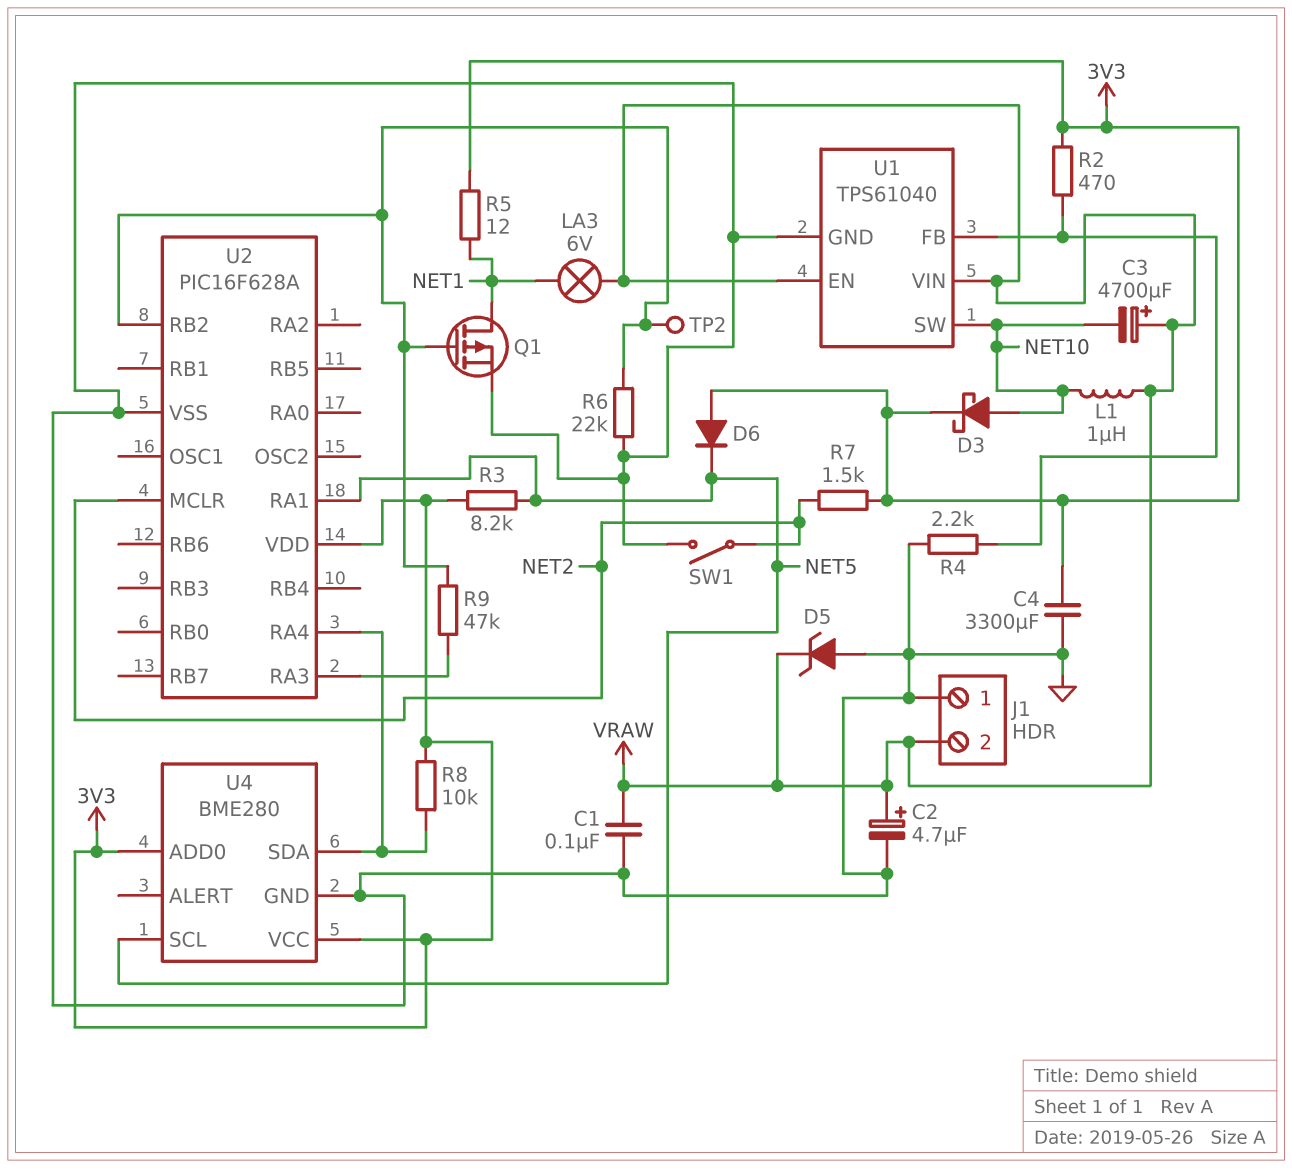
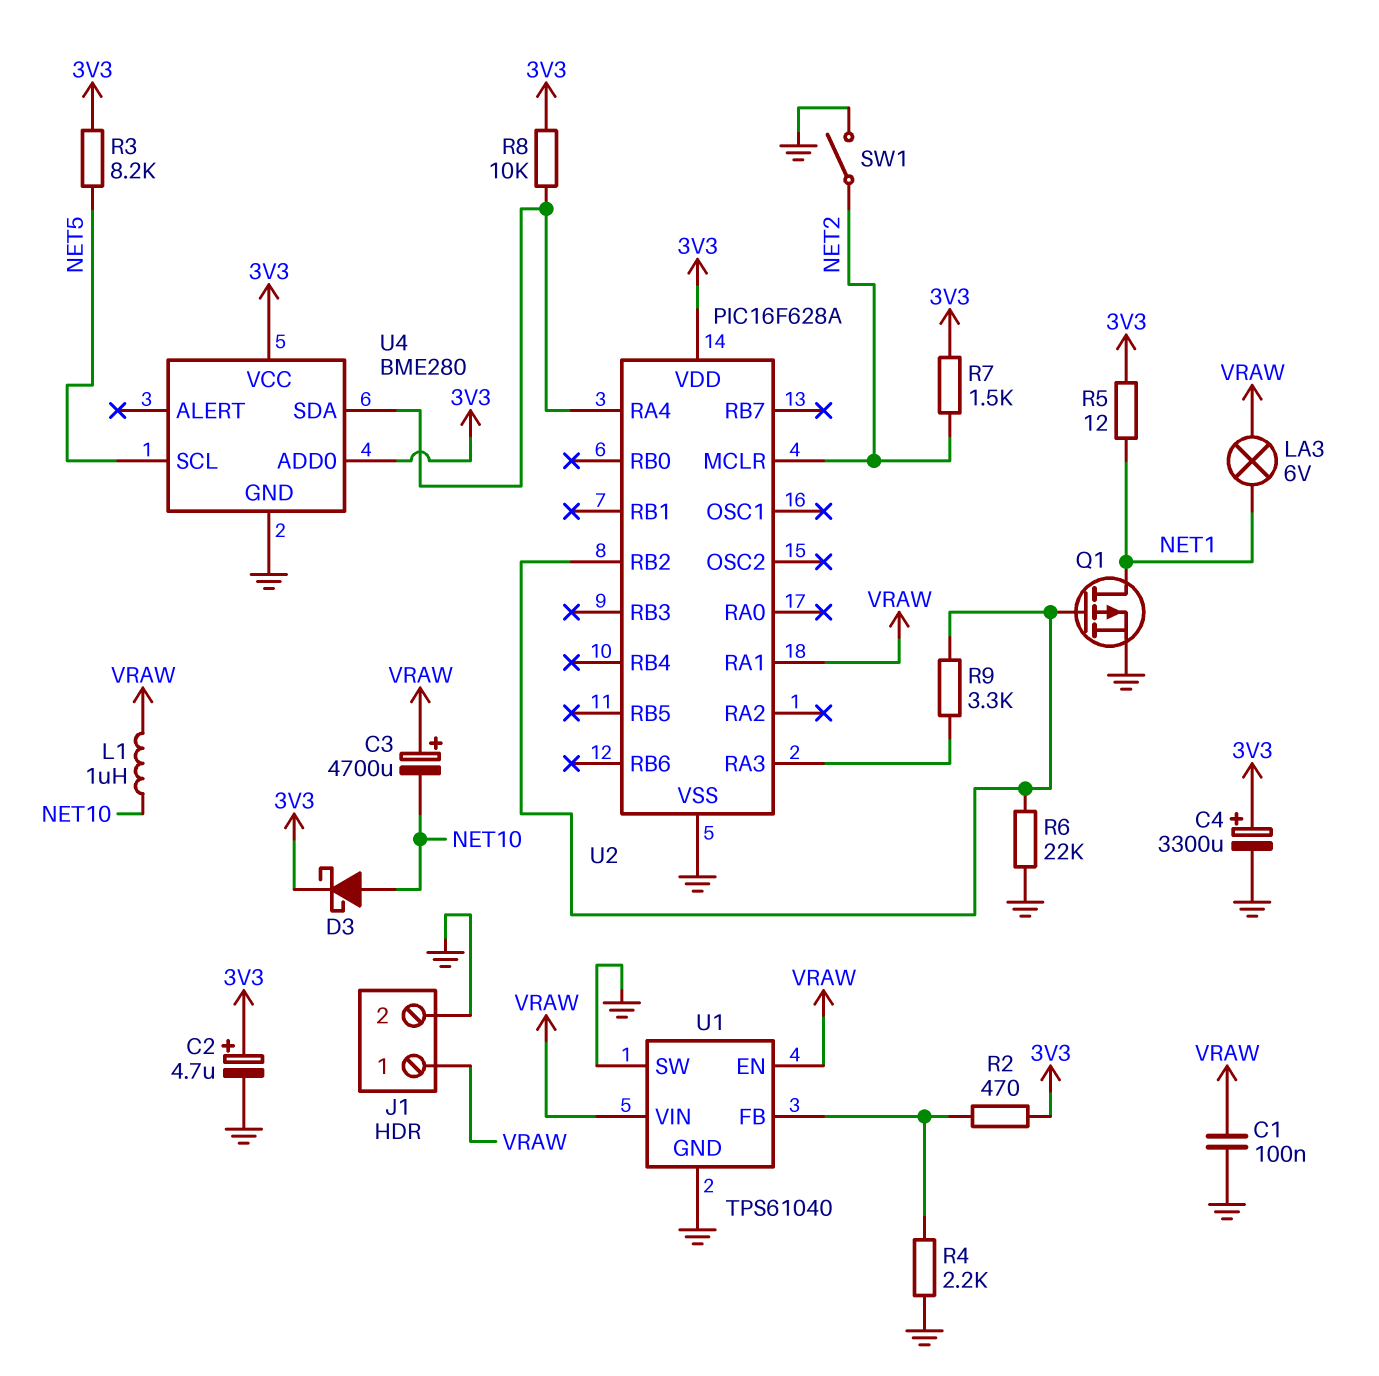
C2: 4.7uF (plus VRAW, minus GND) -> 4.7uF (plus 3V3, minus GND)
C4: 3300uF (3V3, GND) -> 3300uF (plus 3V3, minus GND)
D5: zener (A GND, K VRAW) -> none
D6: diode (A 3V3, K NET5) -> none
J1 pin 1: GND -> VRAW
J1 pin 2: VRAW -> GND
R9: 47k (U2/RA3, U2/RB2) -> 3.3k (U2/RA3, U2/RB2)
TP2: test point (U2/RB2) -> none
U1 pin SW: NET10 -> GND
U2 pin RA1: NET5 -> VRAW

